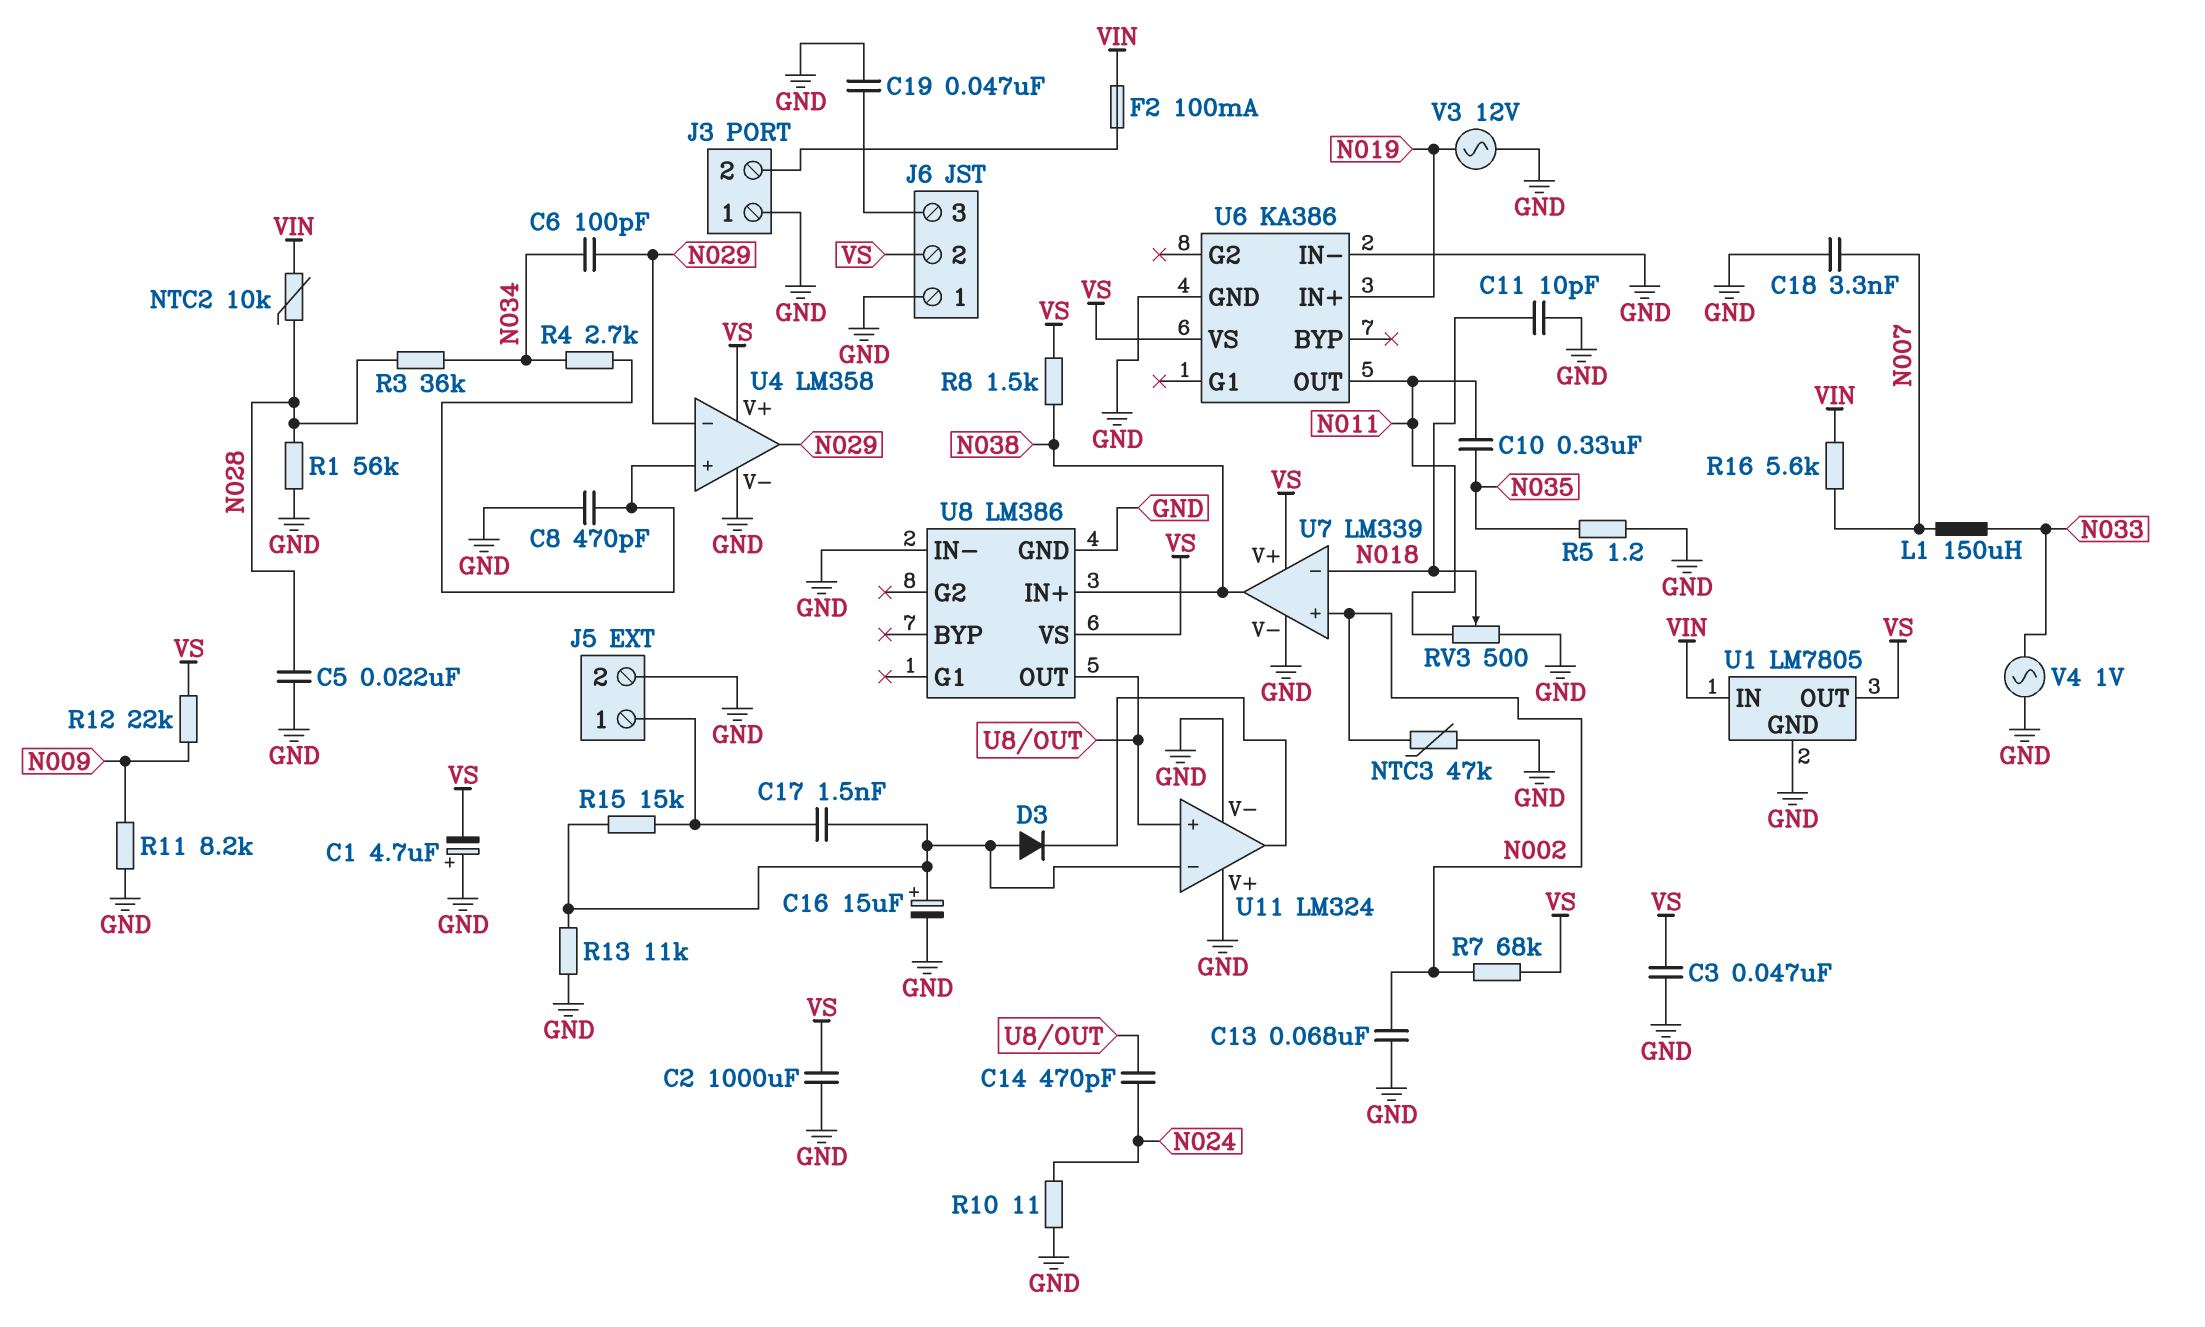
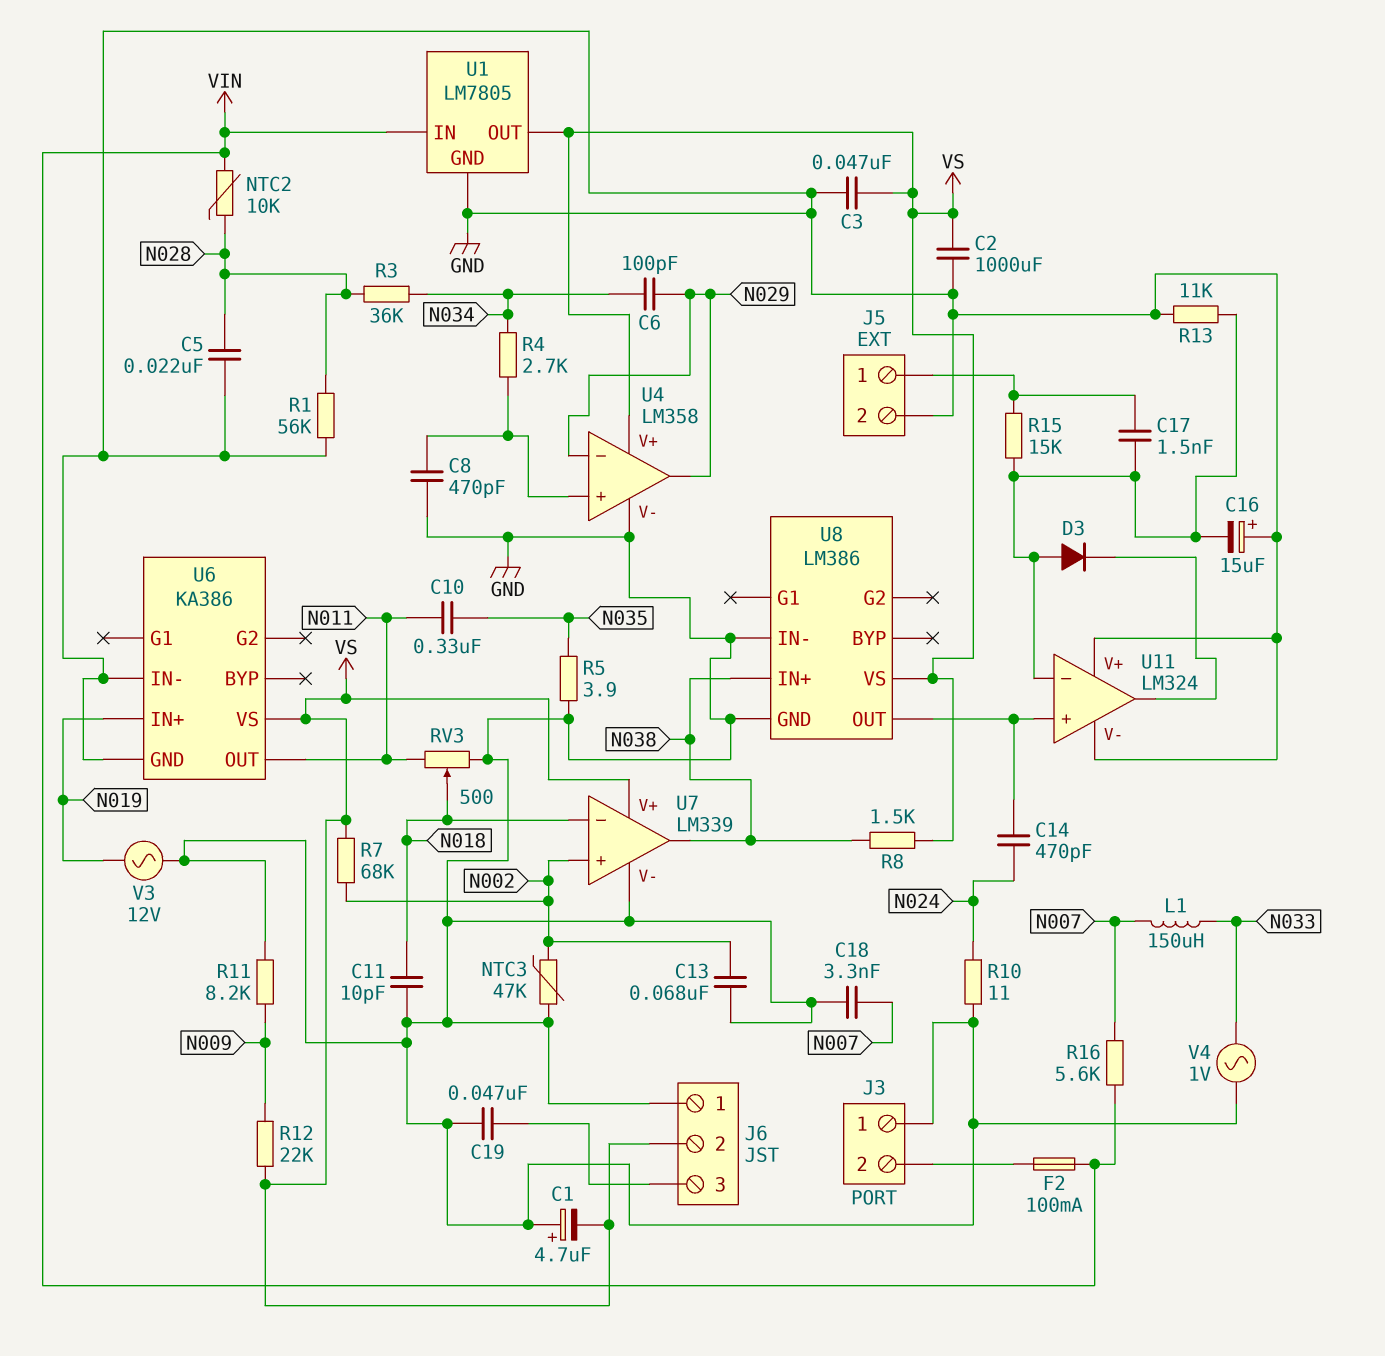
C16: 15uF (plus U11/in-, minus GND) -> 15uF (plus GND, minus U11/in-)
R5: 1.2 (GND, N035) -> 3.9 (GND, N035)

